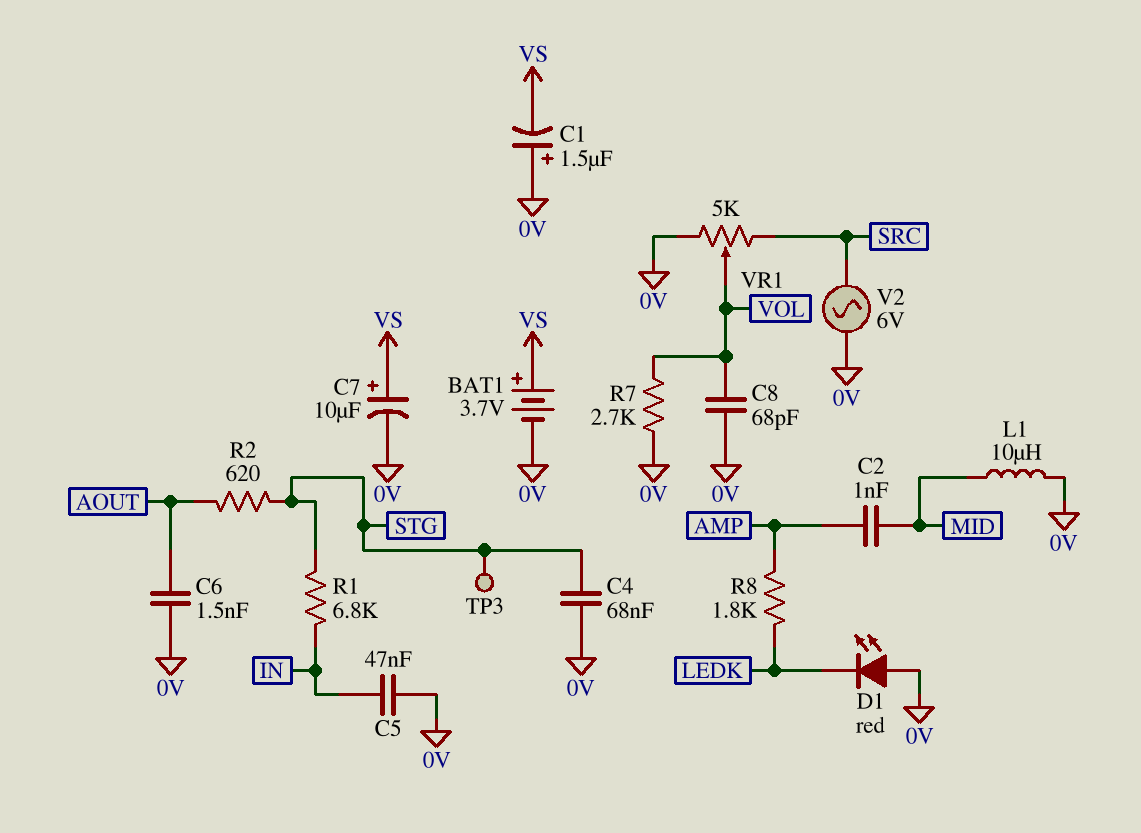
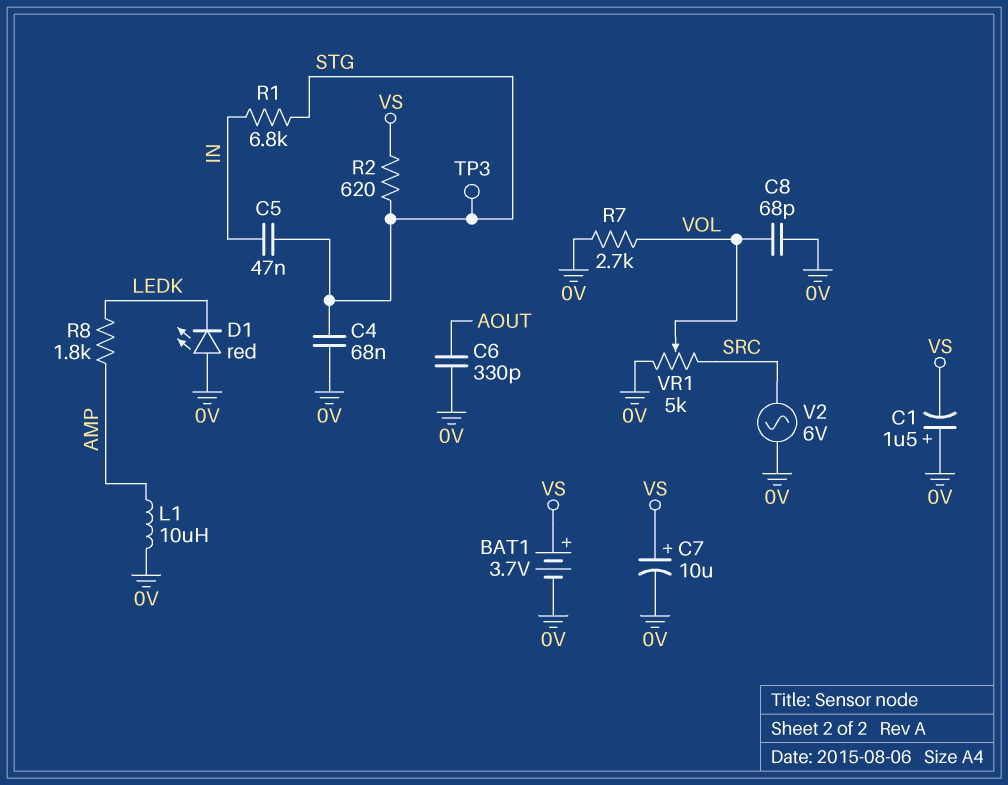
C2: 1nF (AMP, MID) -> none
C5: 47nF (0V, IN) -> 47nF (IN, STG)
C6: 1.5nF (0V, AOUT) -> 330pF (0V, AOUT)
L1: 10uH (0V, MID) -> 10uH (0V, AMP)
R2: 620 (AOUT, STG) -> 620 (STG, VS)

